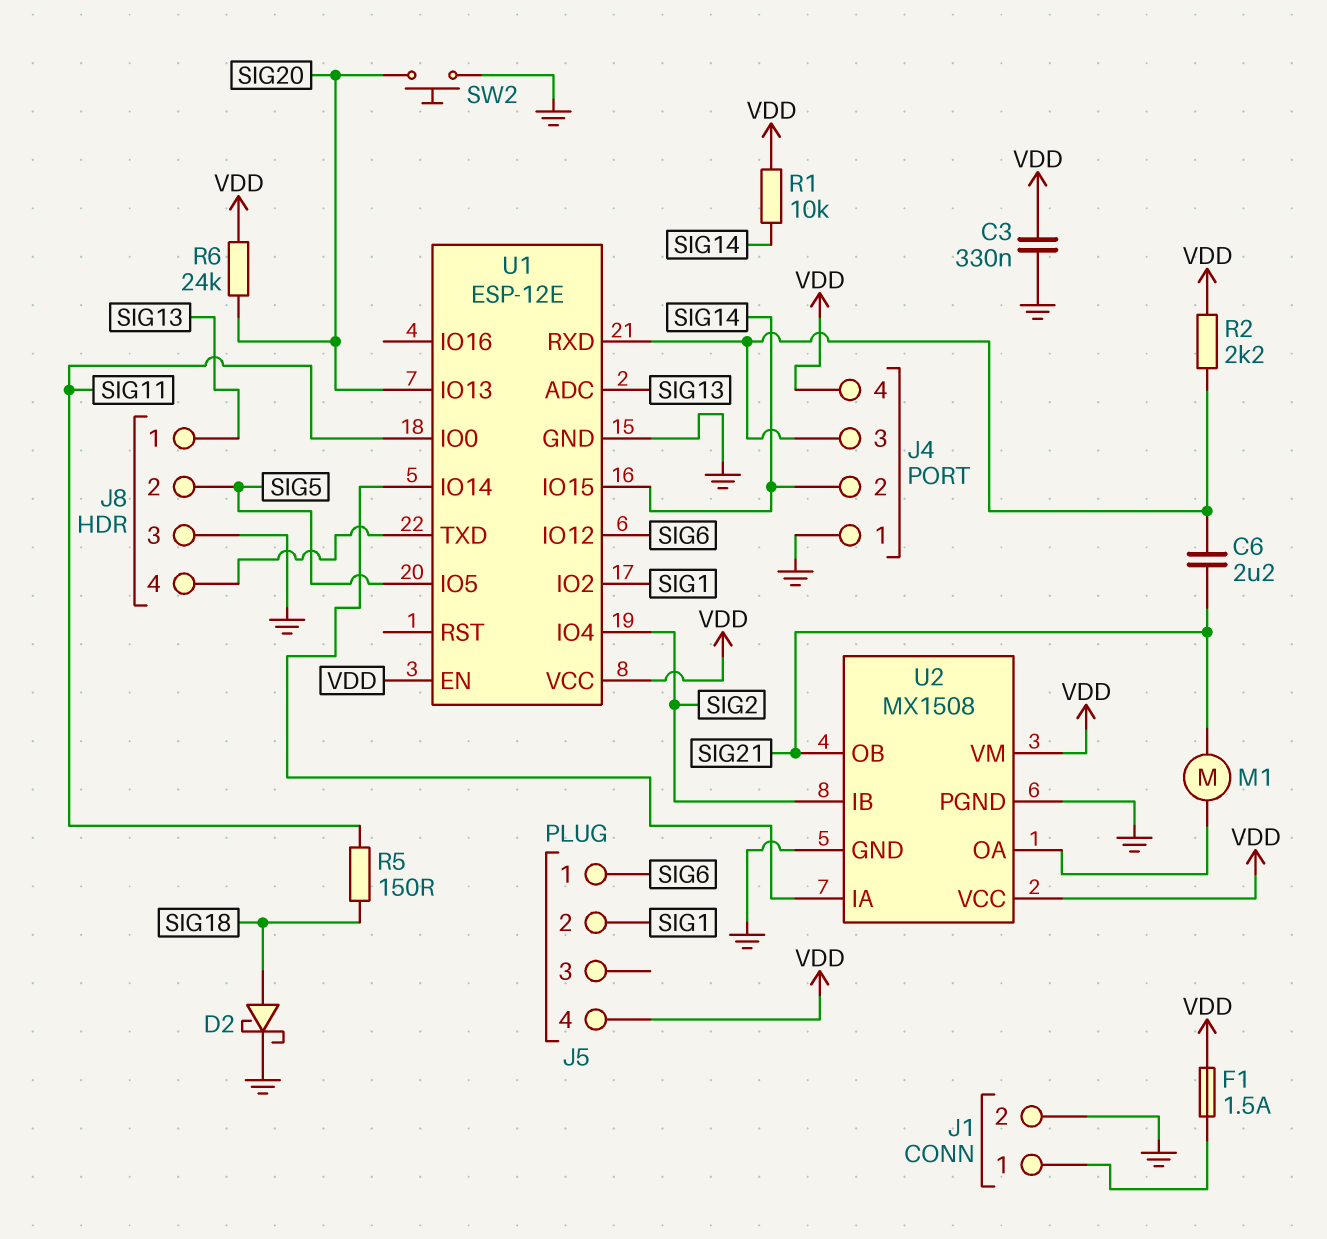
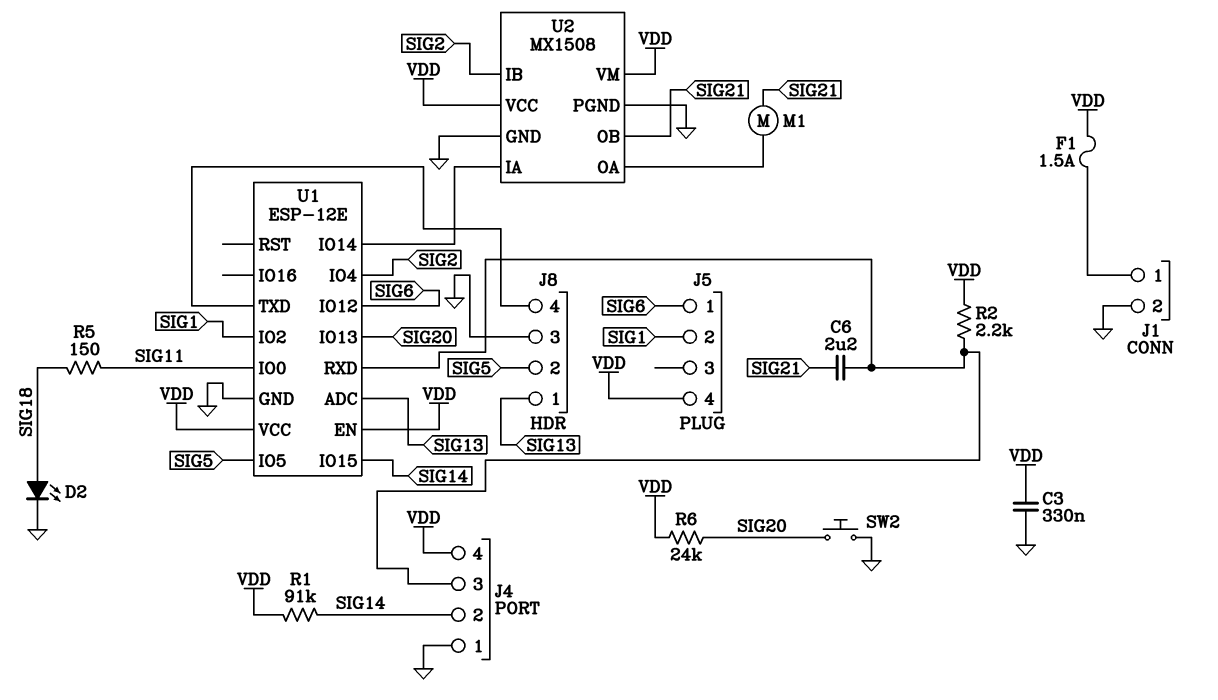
D2: schottky (A SIG18, K GND) -> LED (A SIG18, K GND)
R1: 10k (SIG14, VDD) -> 91k (SIG14, VDD)

